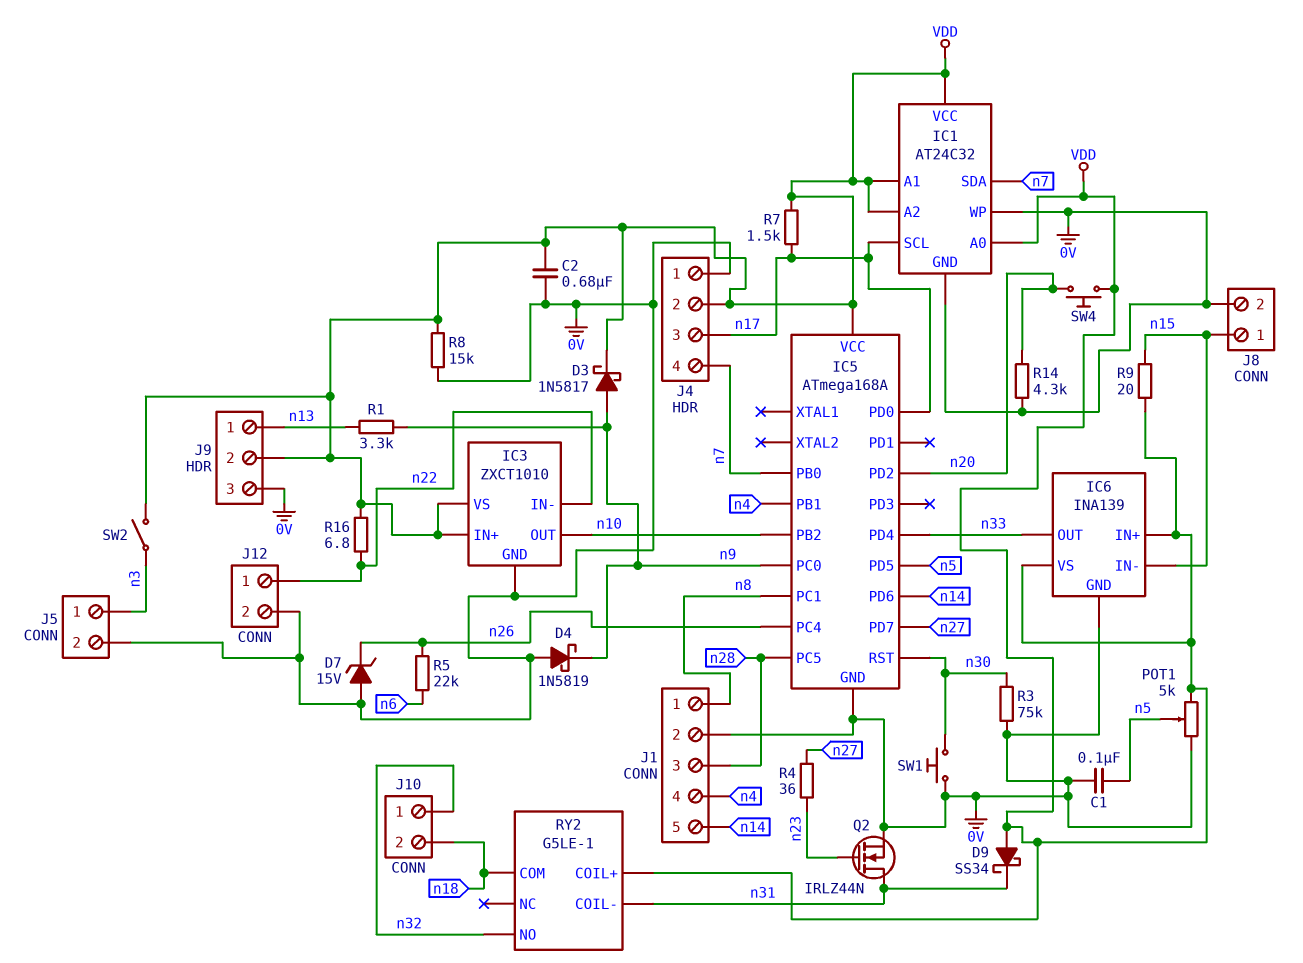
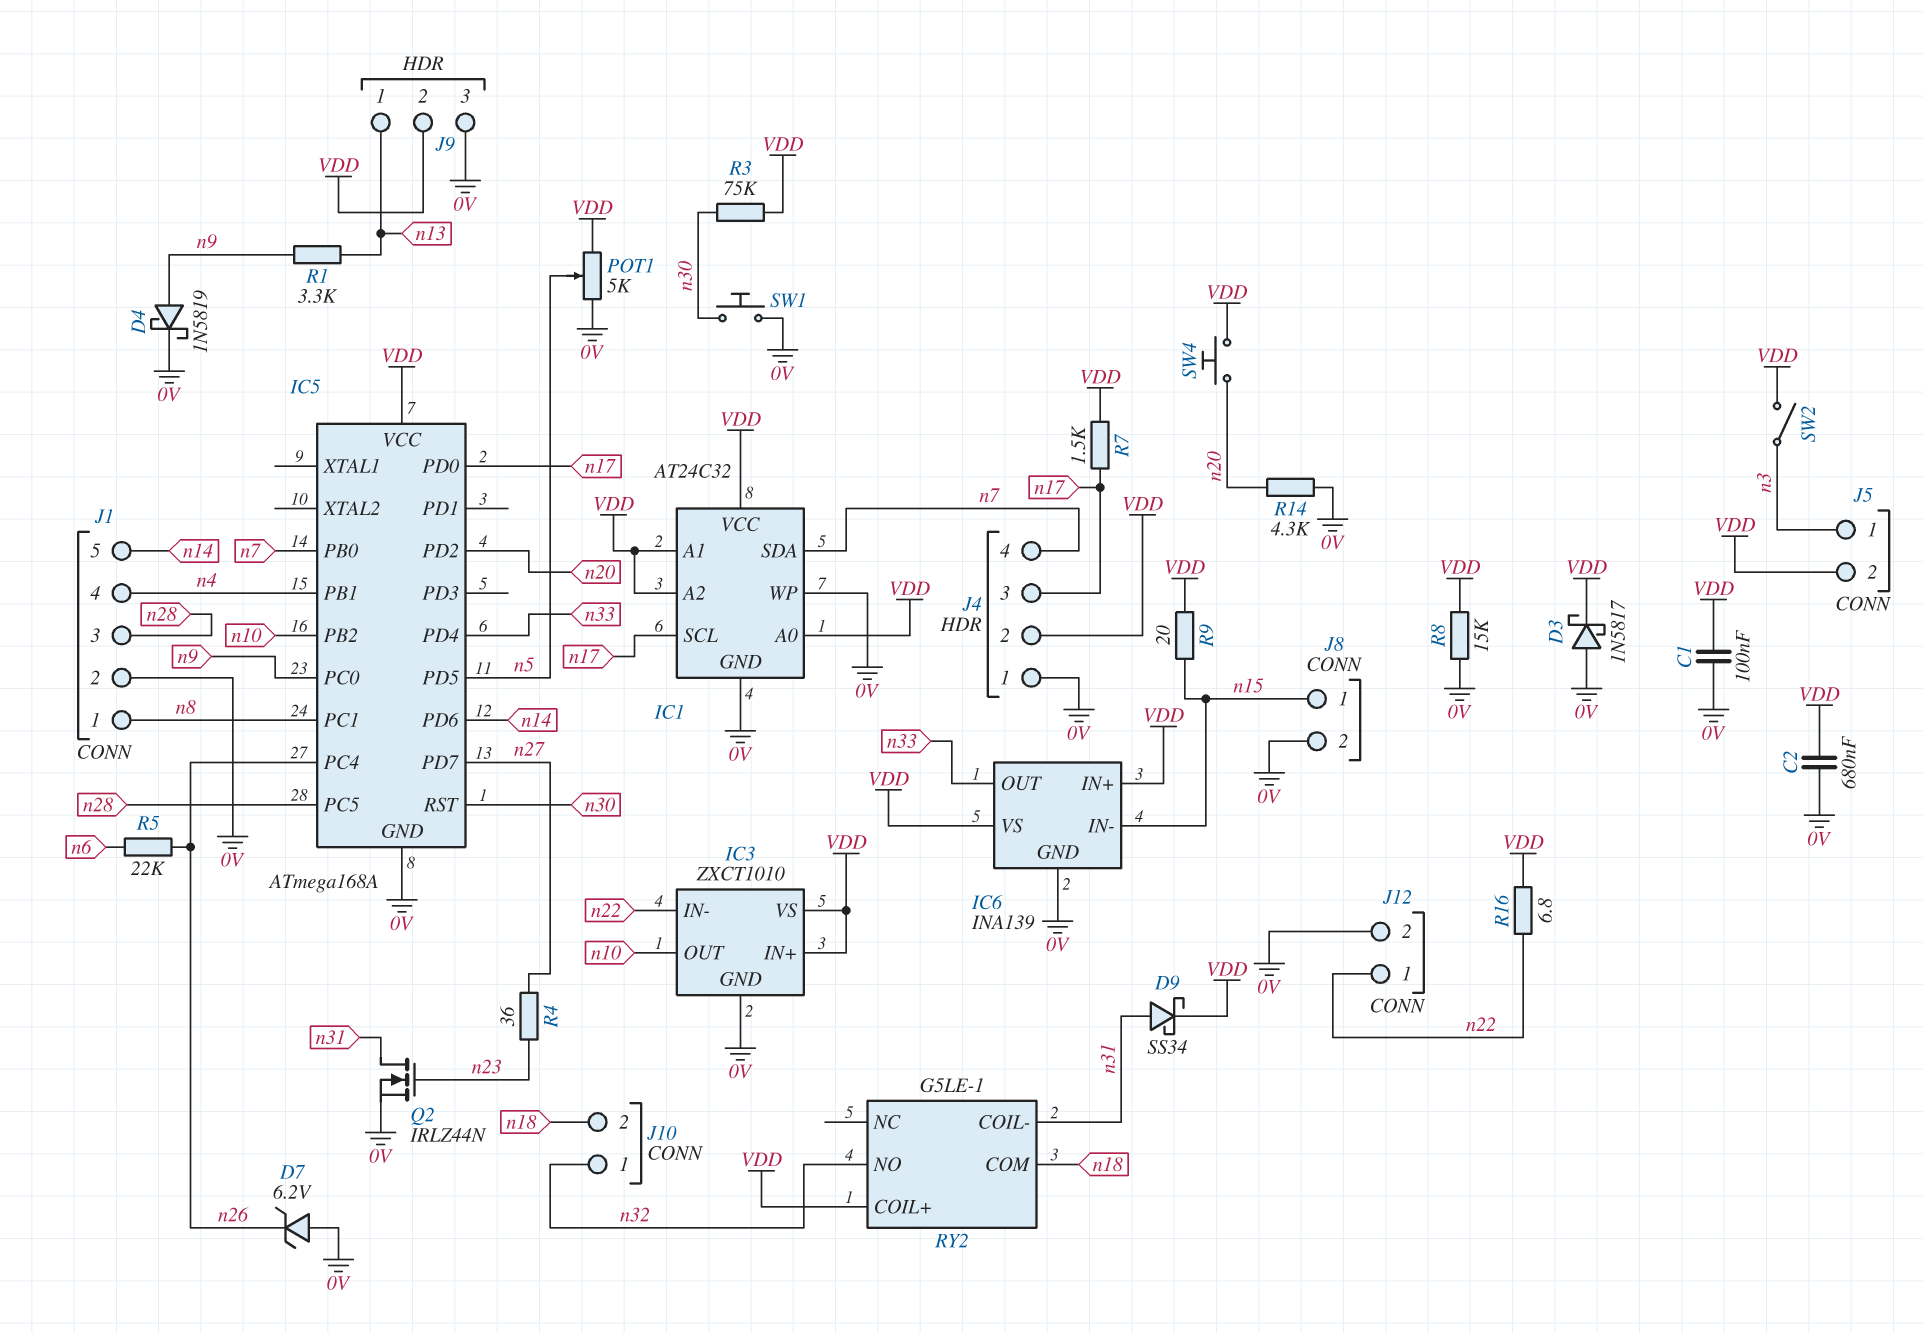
C1: 100nF (0V, n5) -> 100nF (0V, VDD)
D3: schottky 1N5817 (A n9, K VDD) -> schottky 1N5817 (A 0V, K VDD)
D4: schottky 1N5819 (A 0V, K n9) -> schottky 1N5819 (A n9, K 0V)
D7: zener 15V (A 0V, K n26) -> zener 6.2V (A 0V, K n26)
D9: schottky SS34 (A VDD, K n31) -> schottky SS34 (A n31, K VDD)
J5 pin 2: 0V -> VDD
R3: 75k (0V, n30) -> 75k (VDD, n30)

